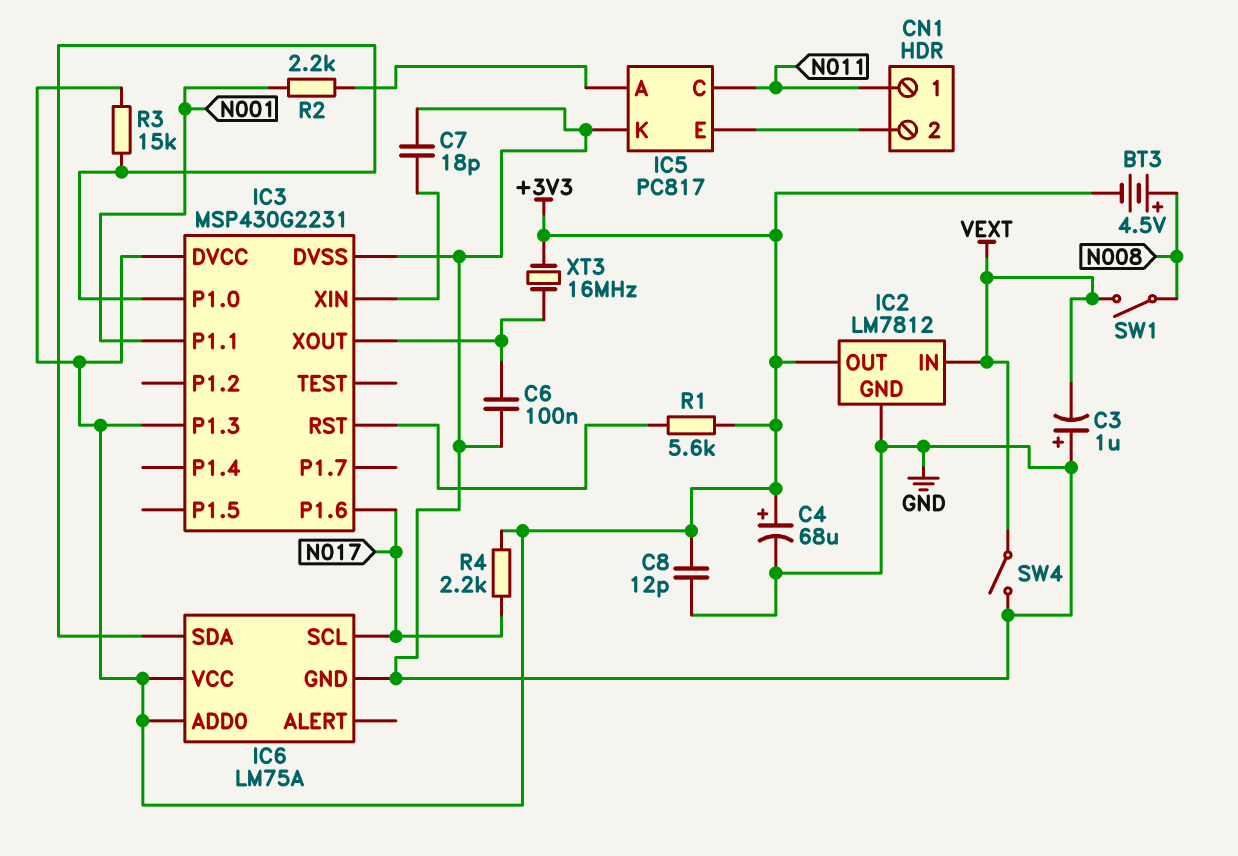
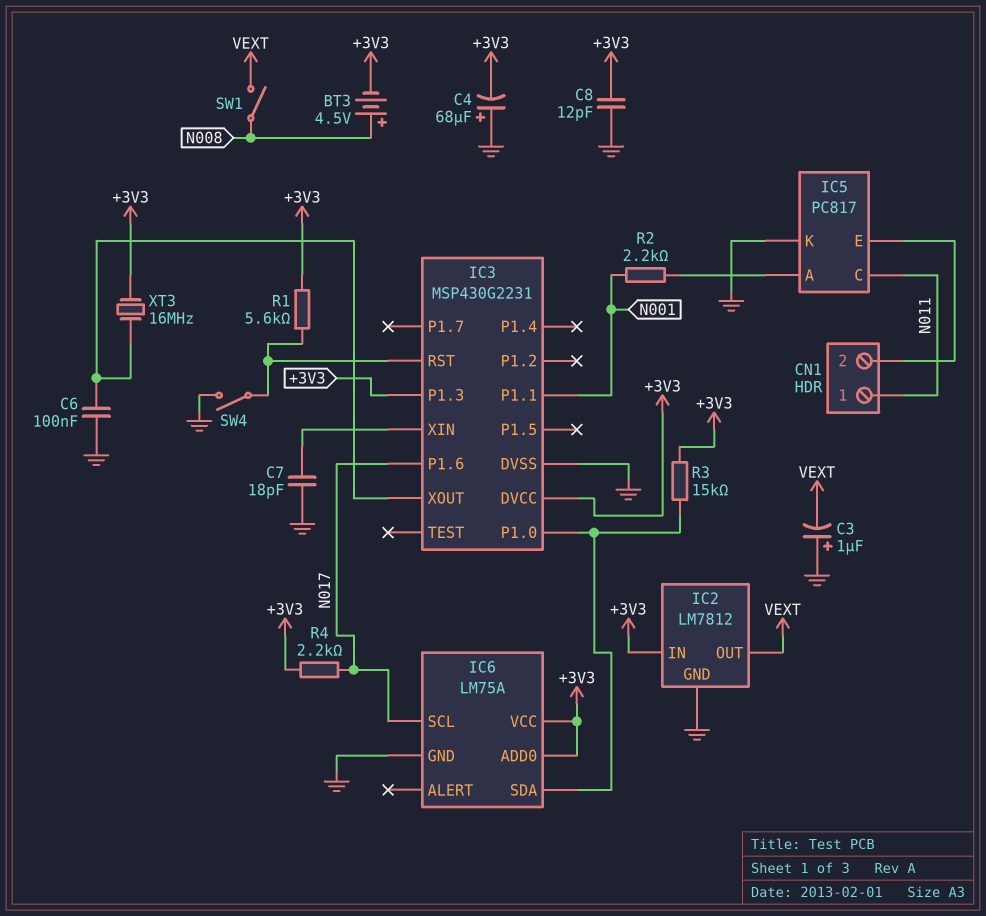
C4: 68uF (plus +3V3, minus GND) -> 68uF (plus GND, minus +3V3)
IC2 pin IN: VEXT -> +3V3
IC2 pin OUT: +3V3 -> VEXT
SW4: switch (GND, VEXT) -> switch (GND, IC3/RST)

